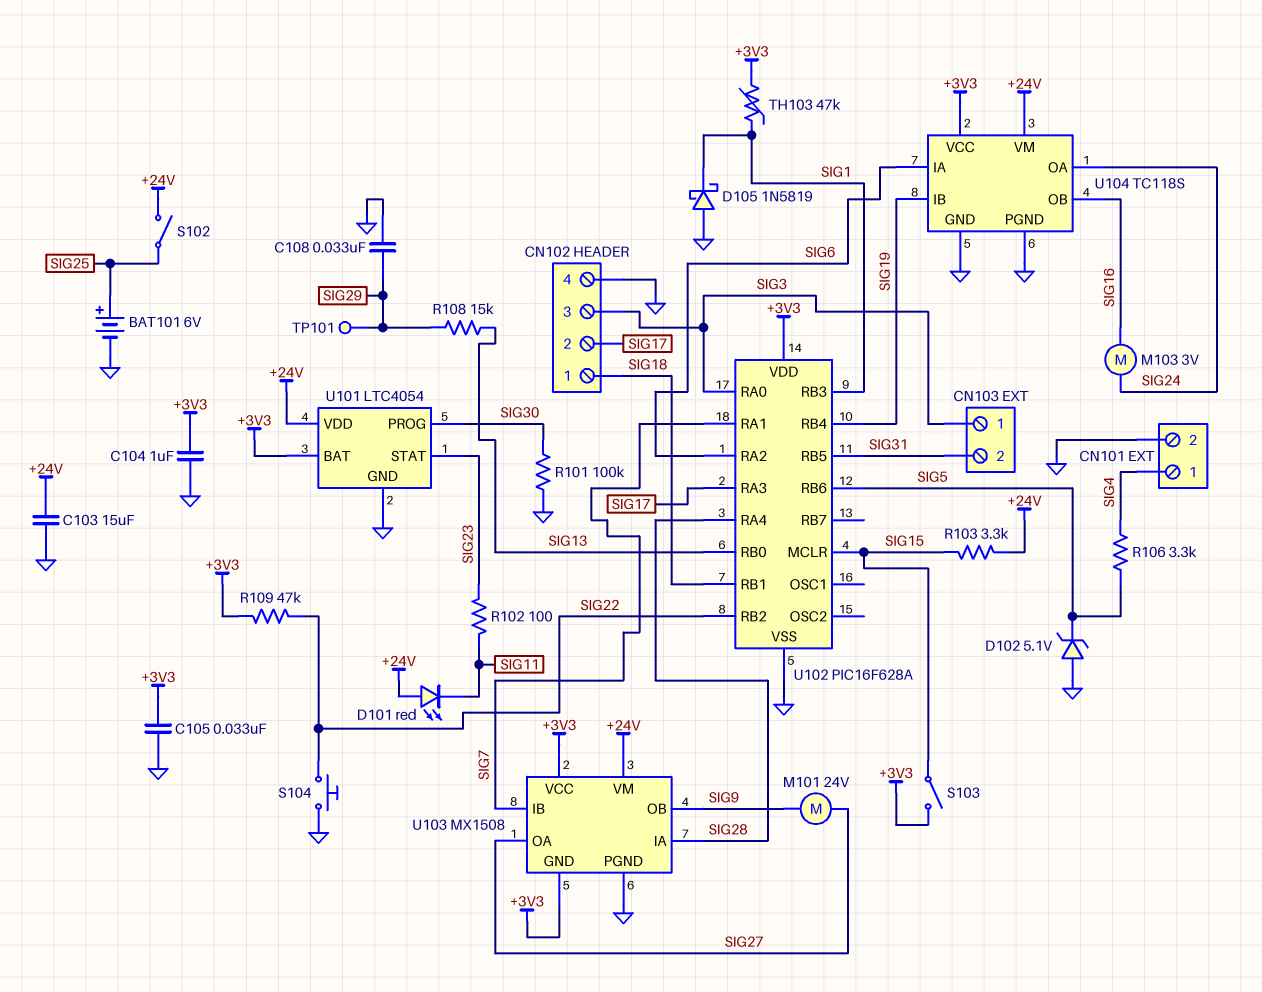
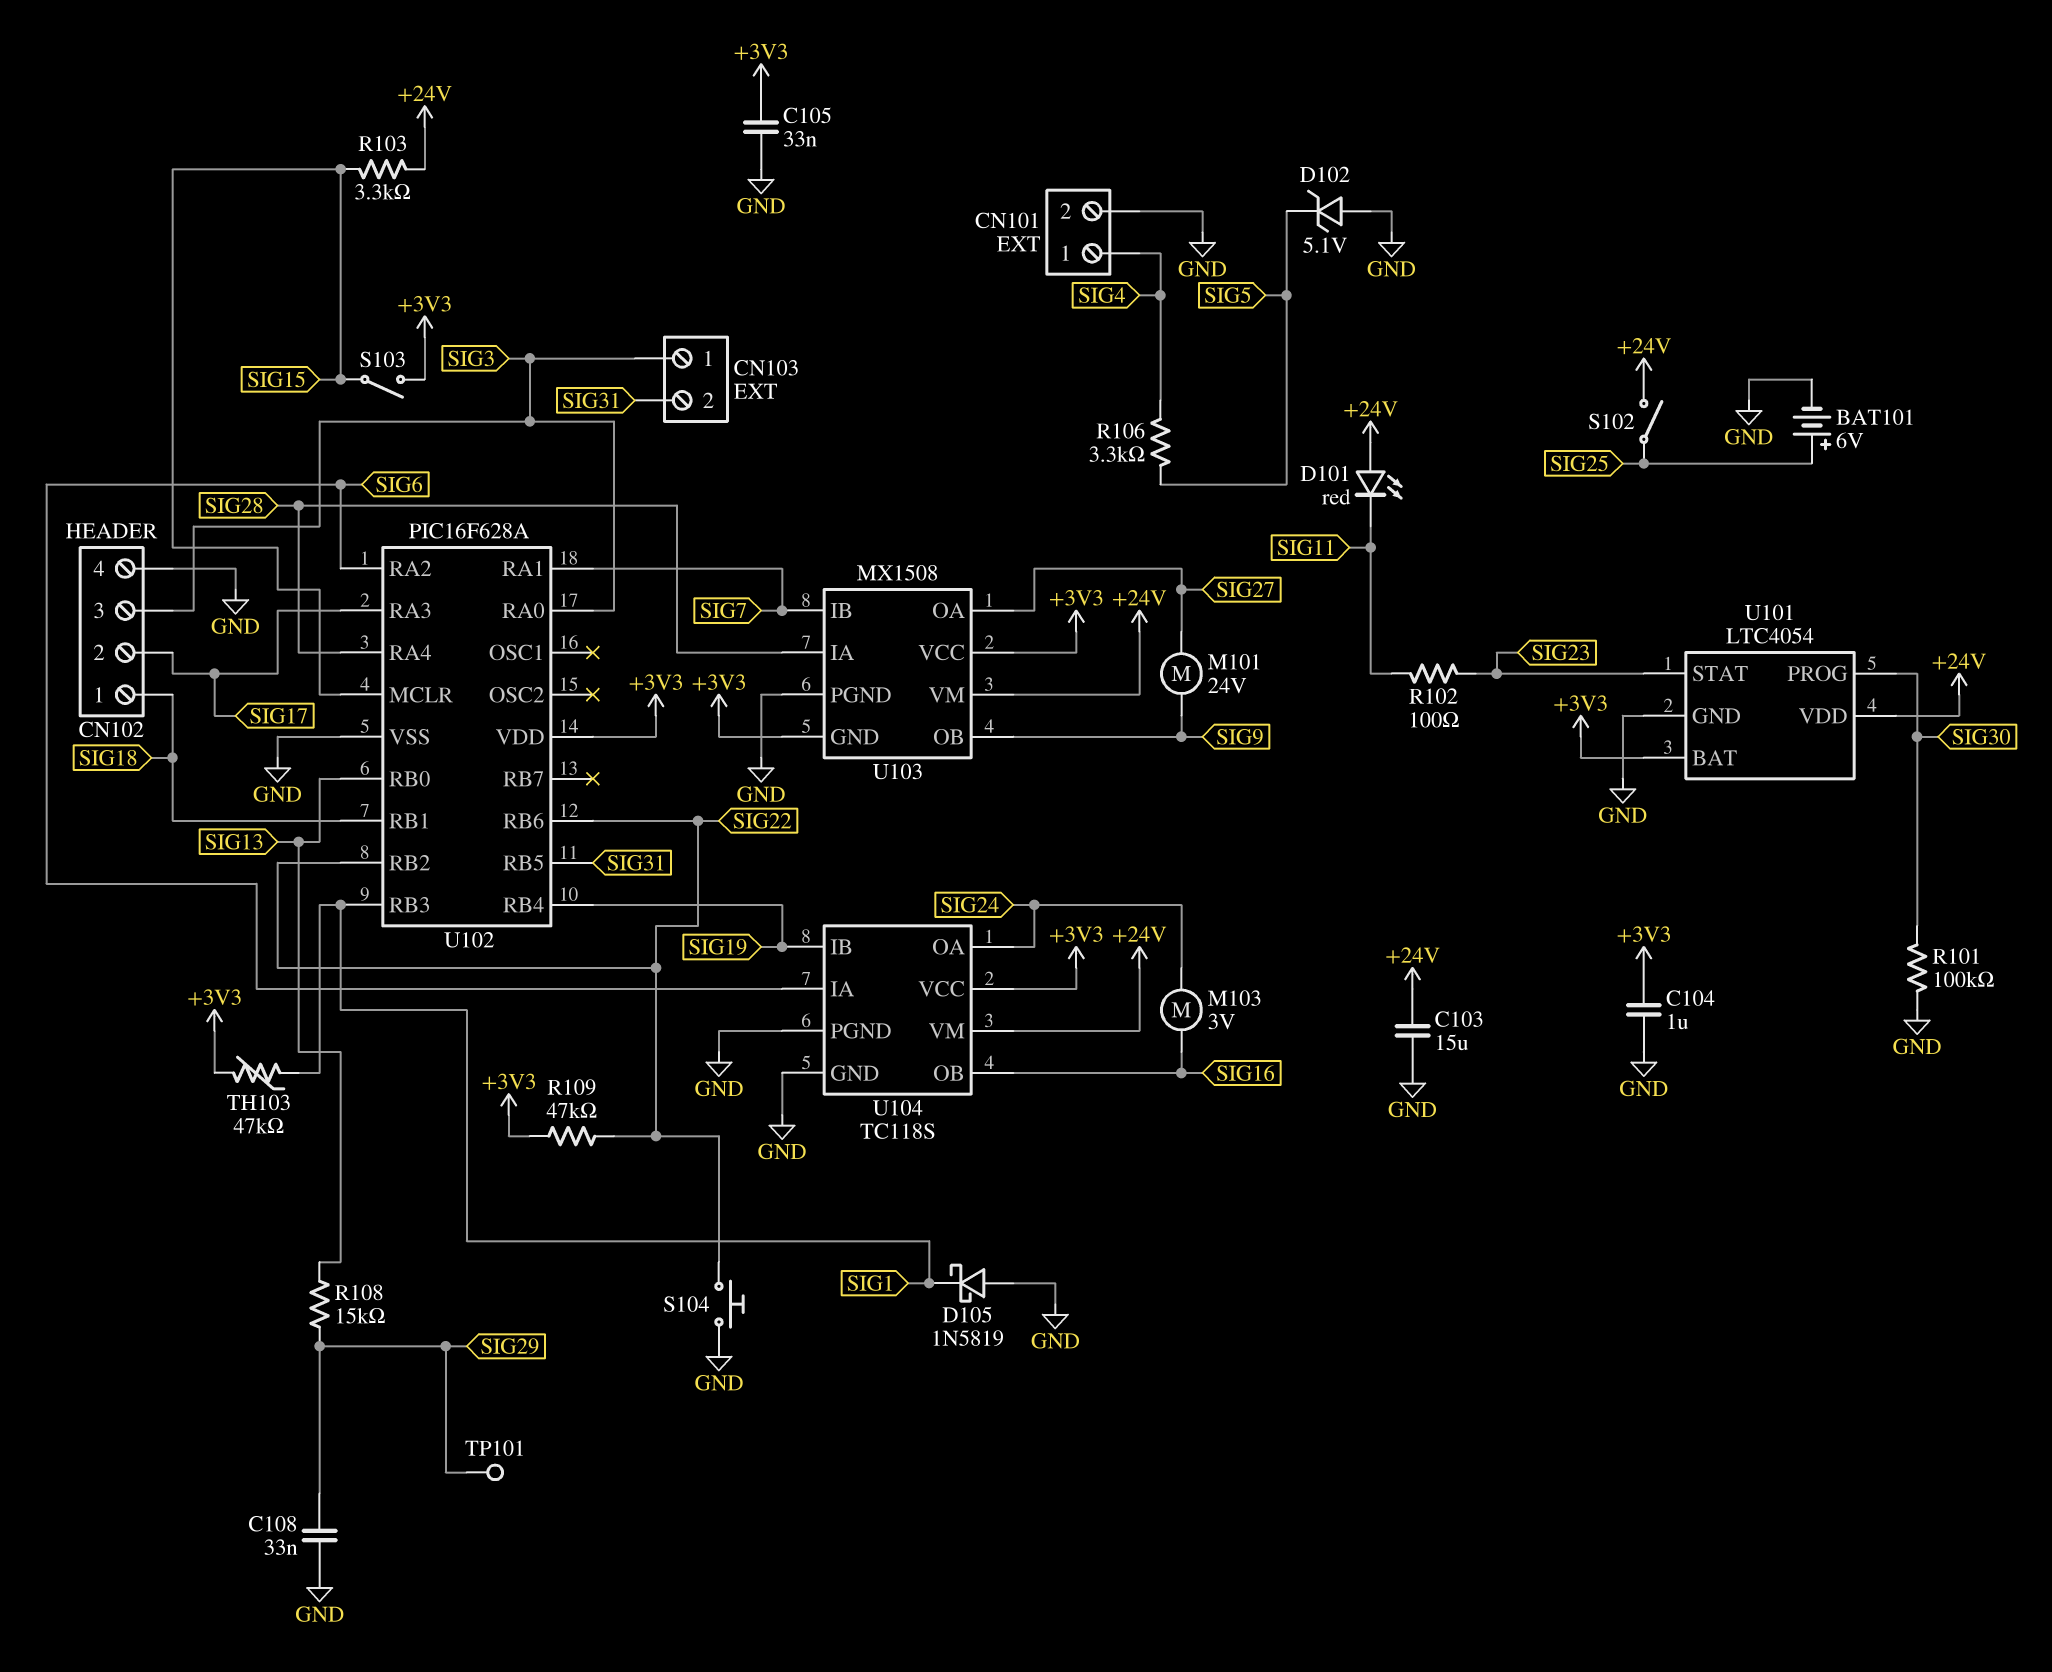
U102 pin RB6: SIG5 -> SIG22

